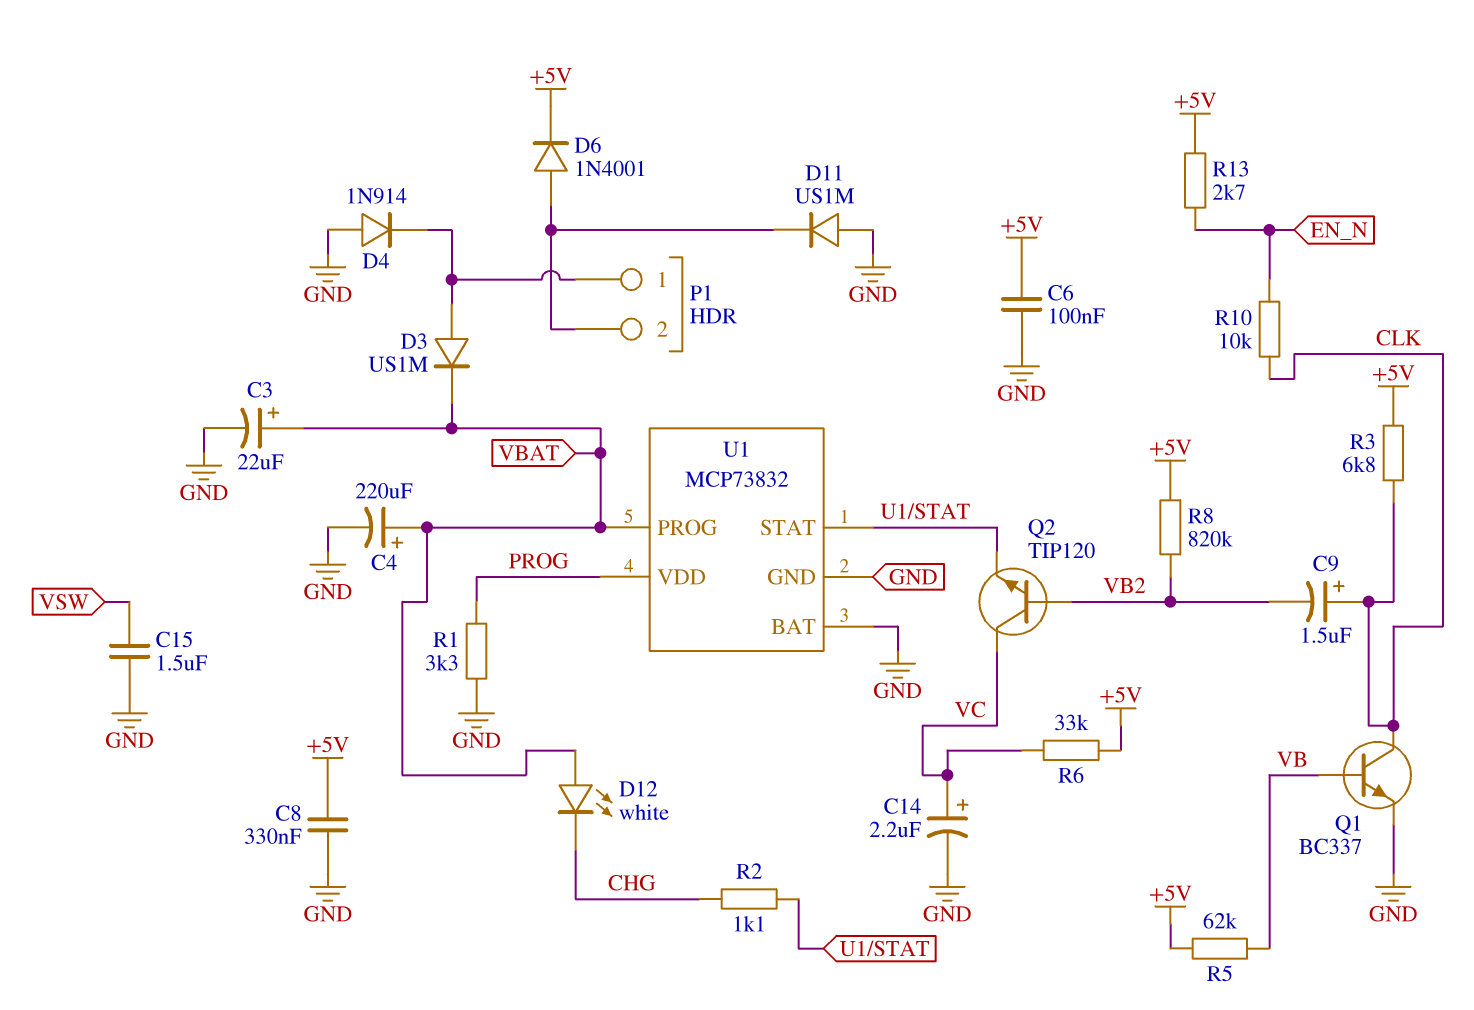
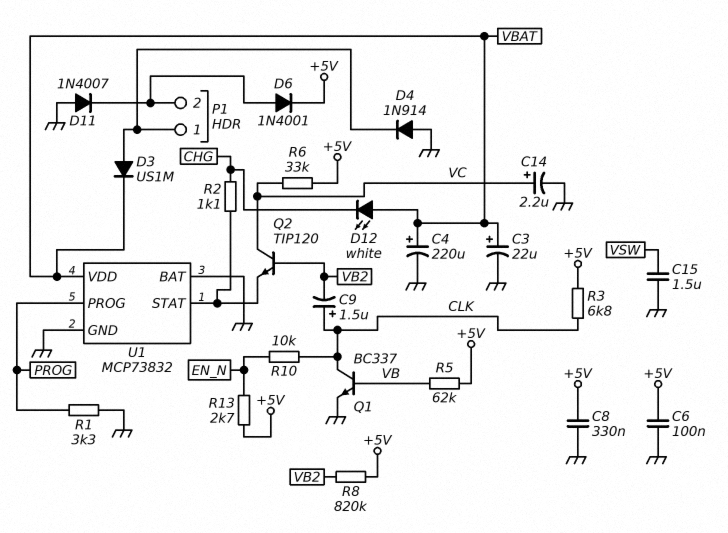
D11: diode US1M (A GND, K P1/2) -> diode 1N4007 (A GND, K P1/2)
U1 pin PROG: VBAT -> PROG
U1 pin VDD: PROG -> VBAT

